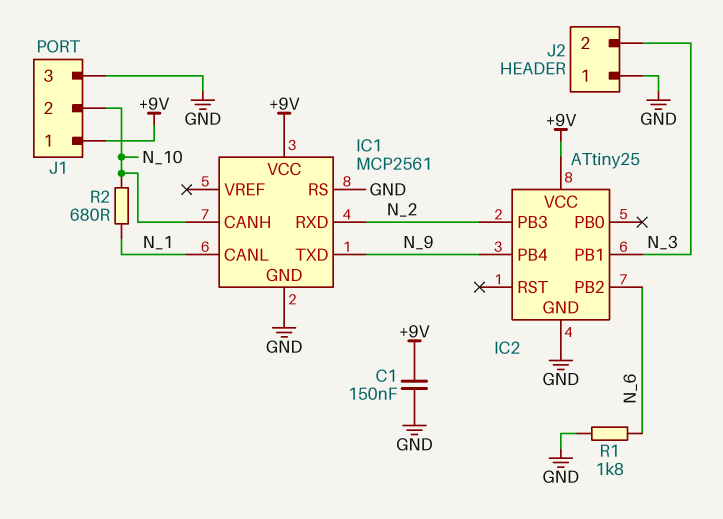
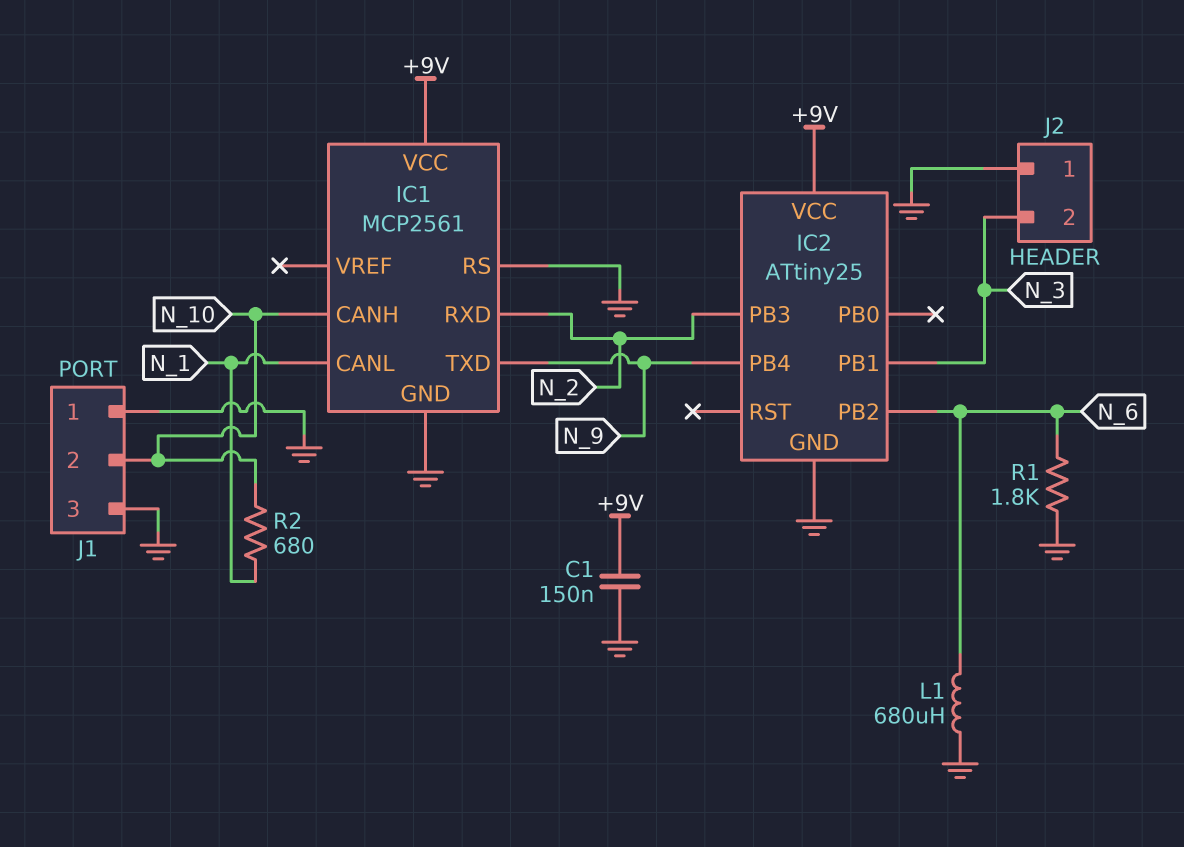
J1 pin 1: +9V -> GND
L1: none -> 680uH (GND, N_6)

